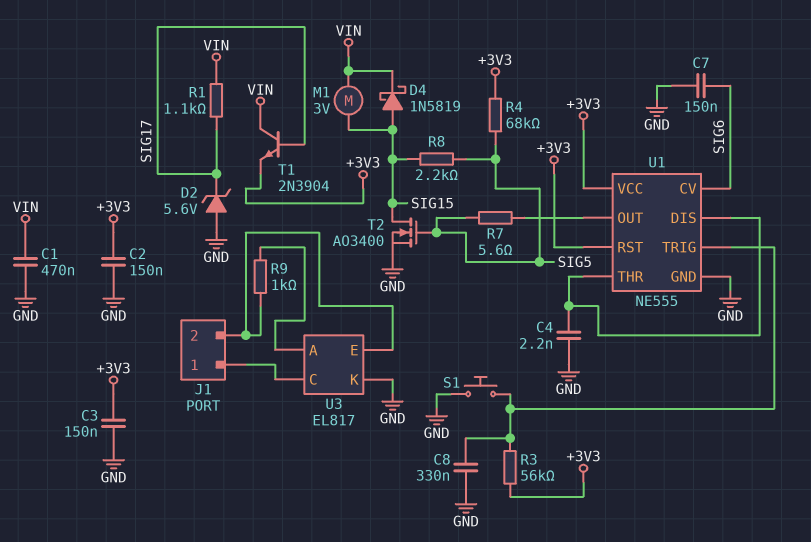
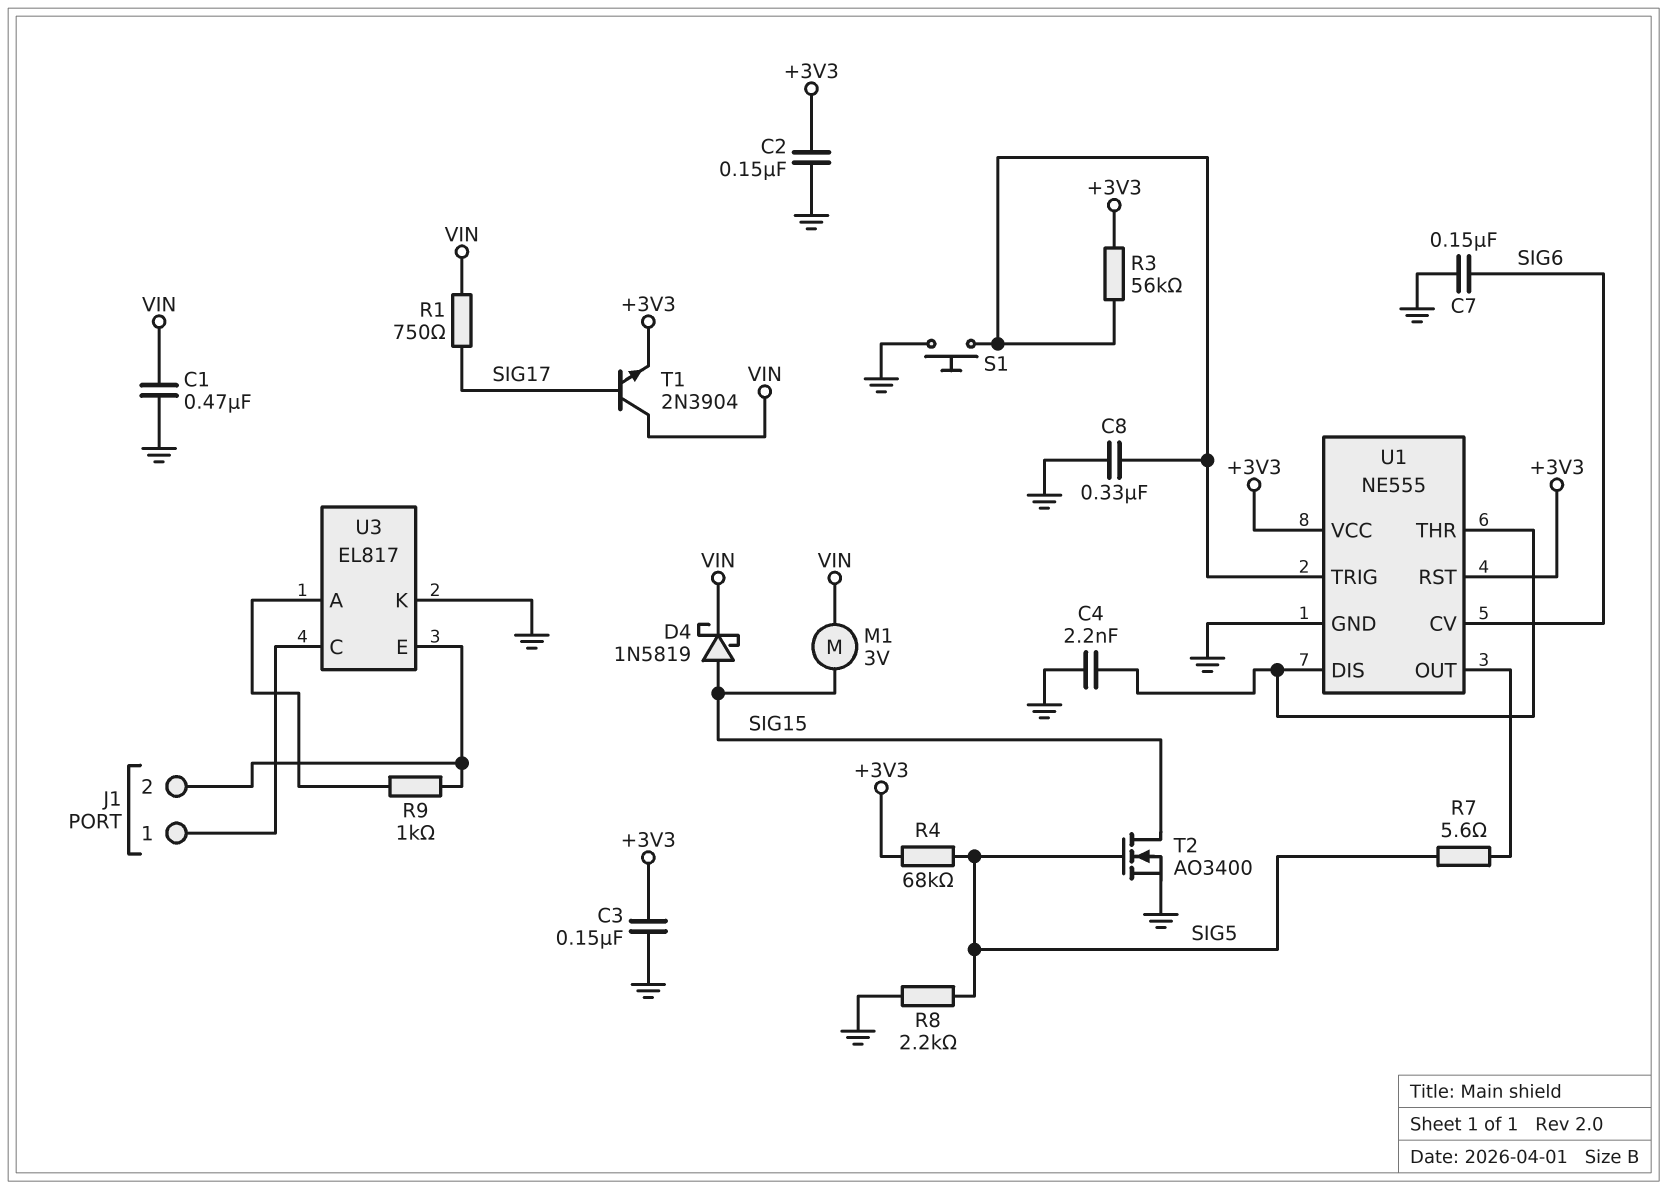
D2: zener 5.6V (A GND, K SIG17) -> none
R1: 1.1k (SIG17, VIN) -> 750 (SIG17, VIN)
R8: 2.2k (SIG5, SIG15) -> 2.2k (GND, SIG5)

